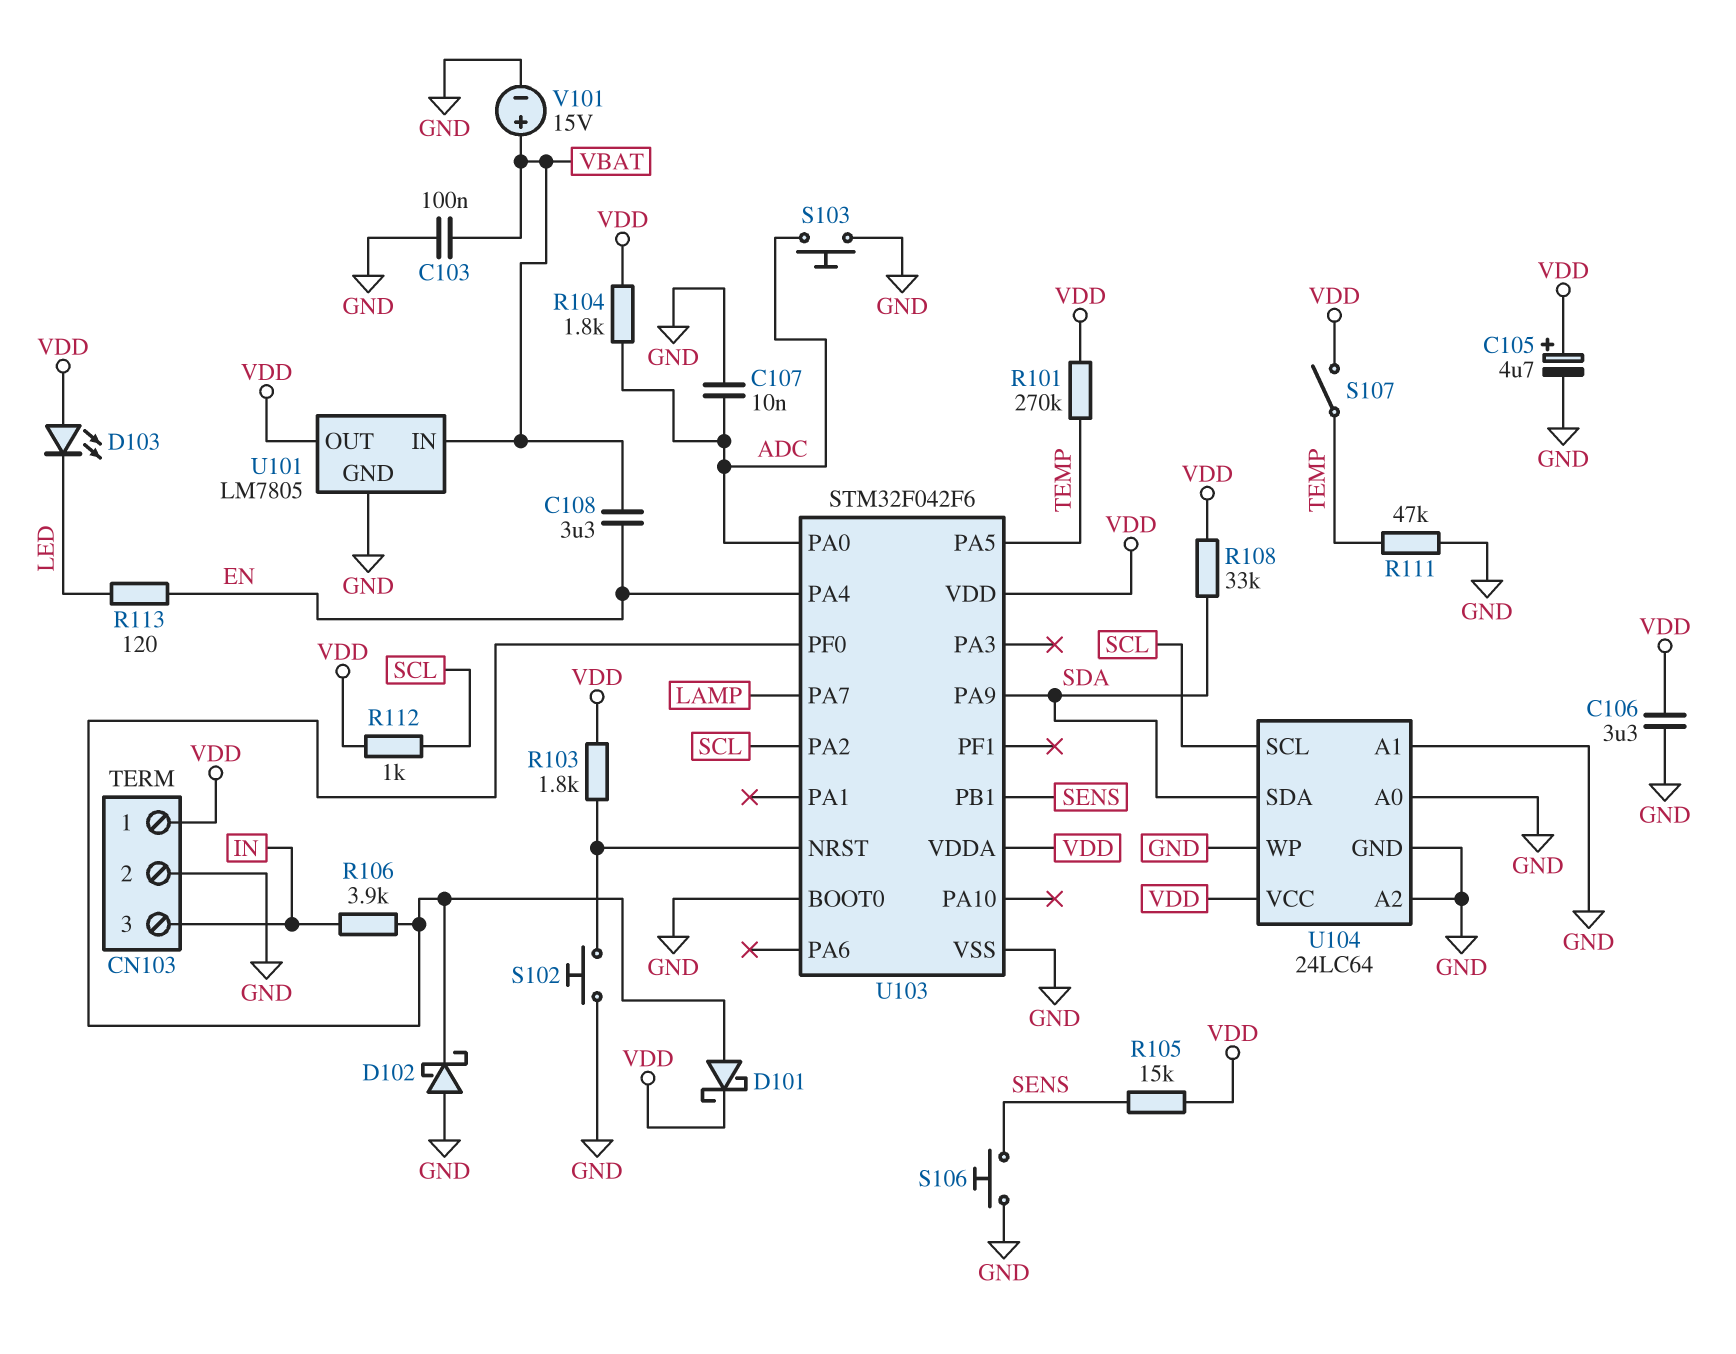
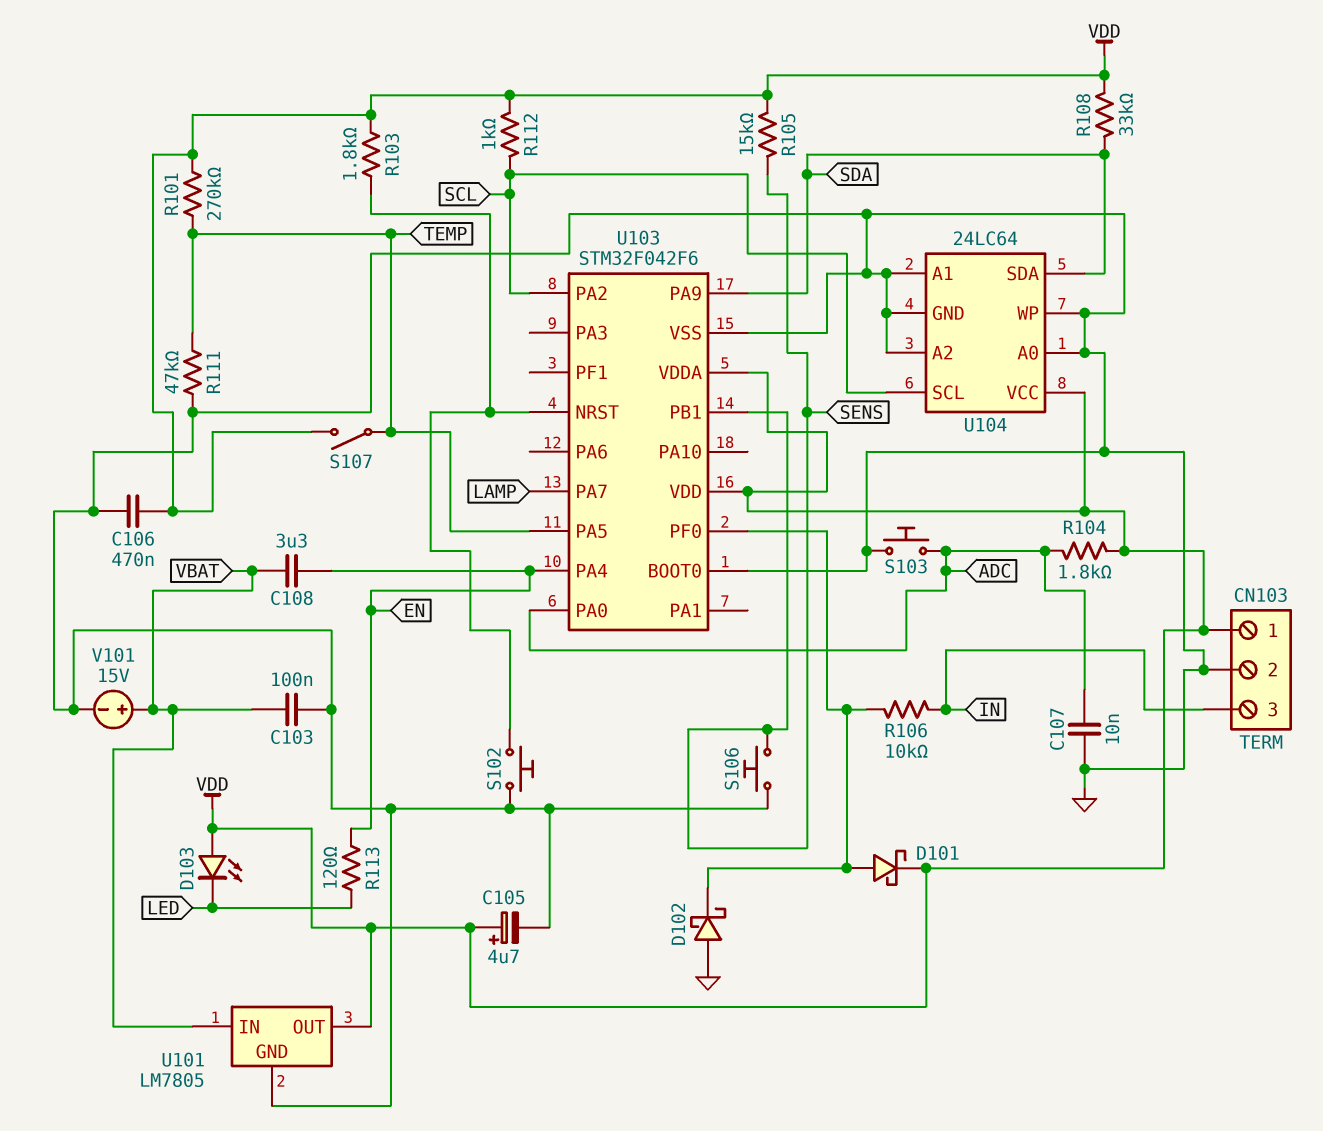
C106: 3.3uF (GND, VDD) -> 470nF (GND, VDD)
R106: 3.9k (IN, U103/PF0) -> 10k (IN, U103/PF0)

